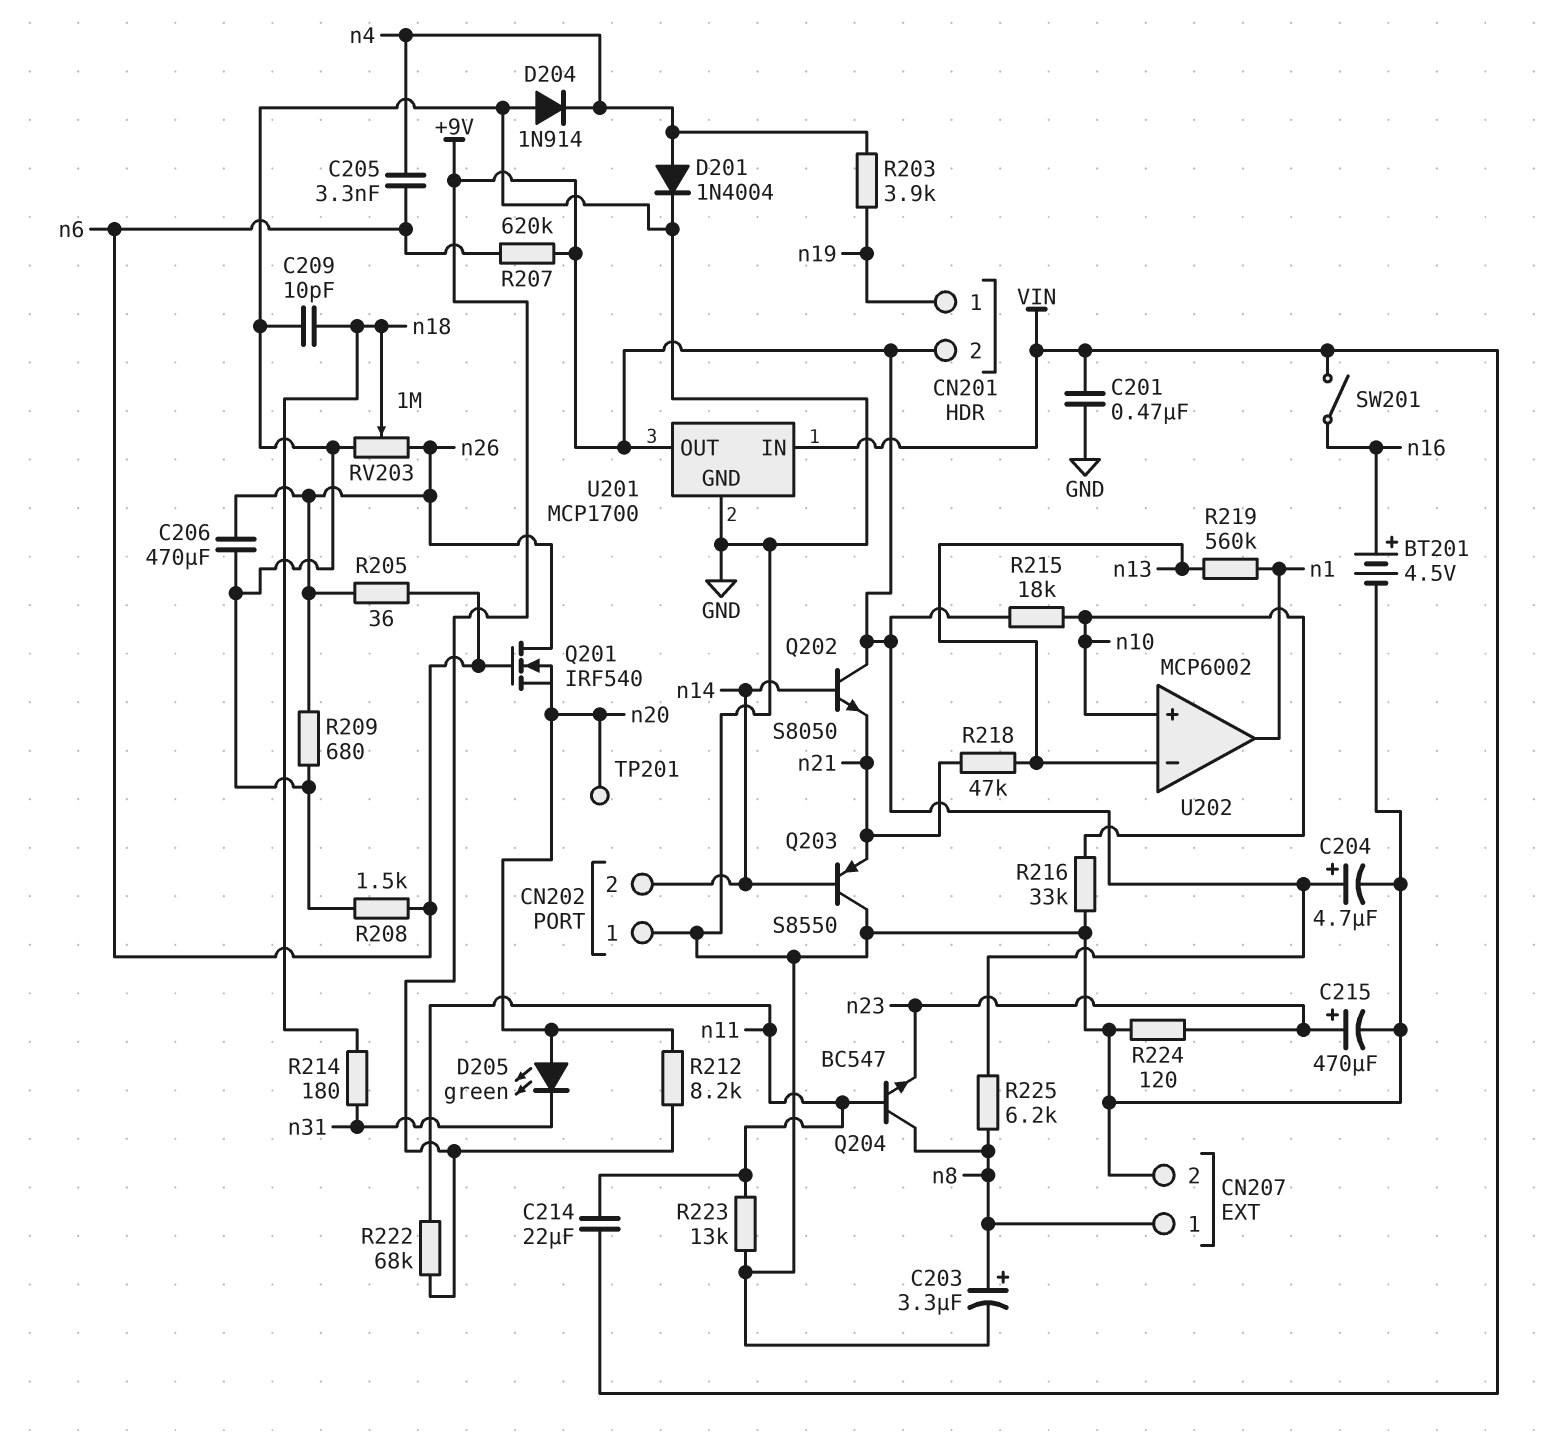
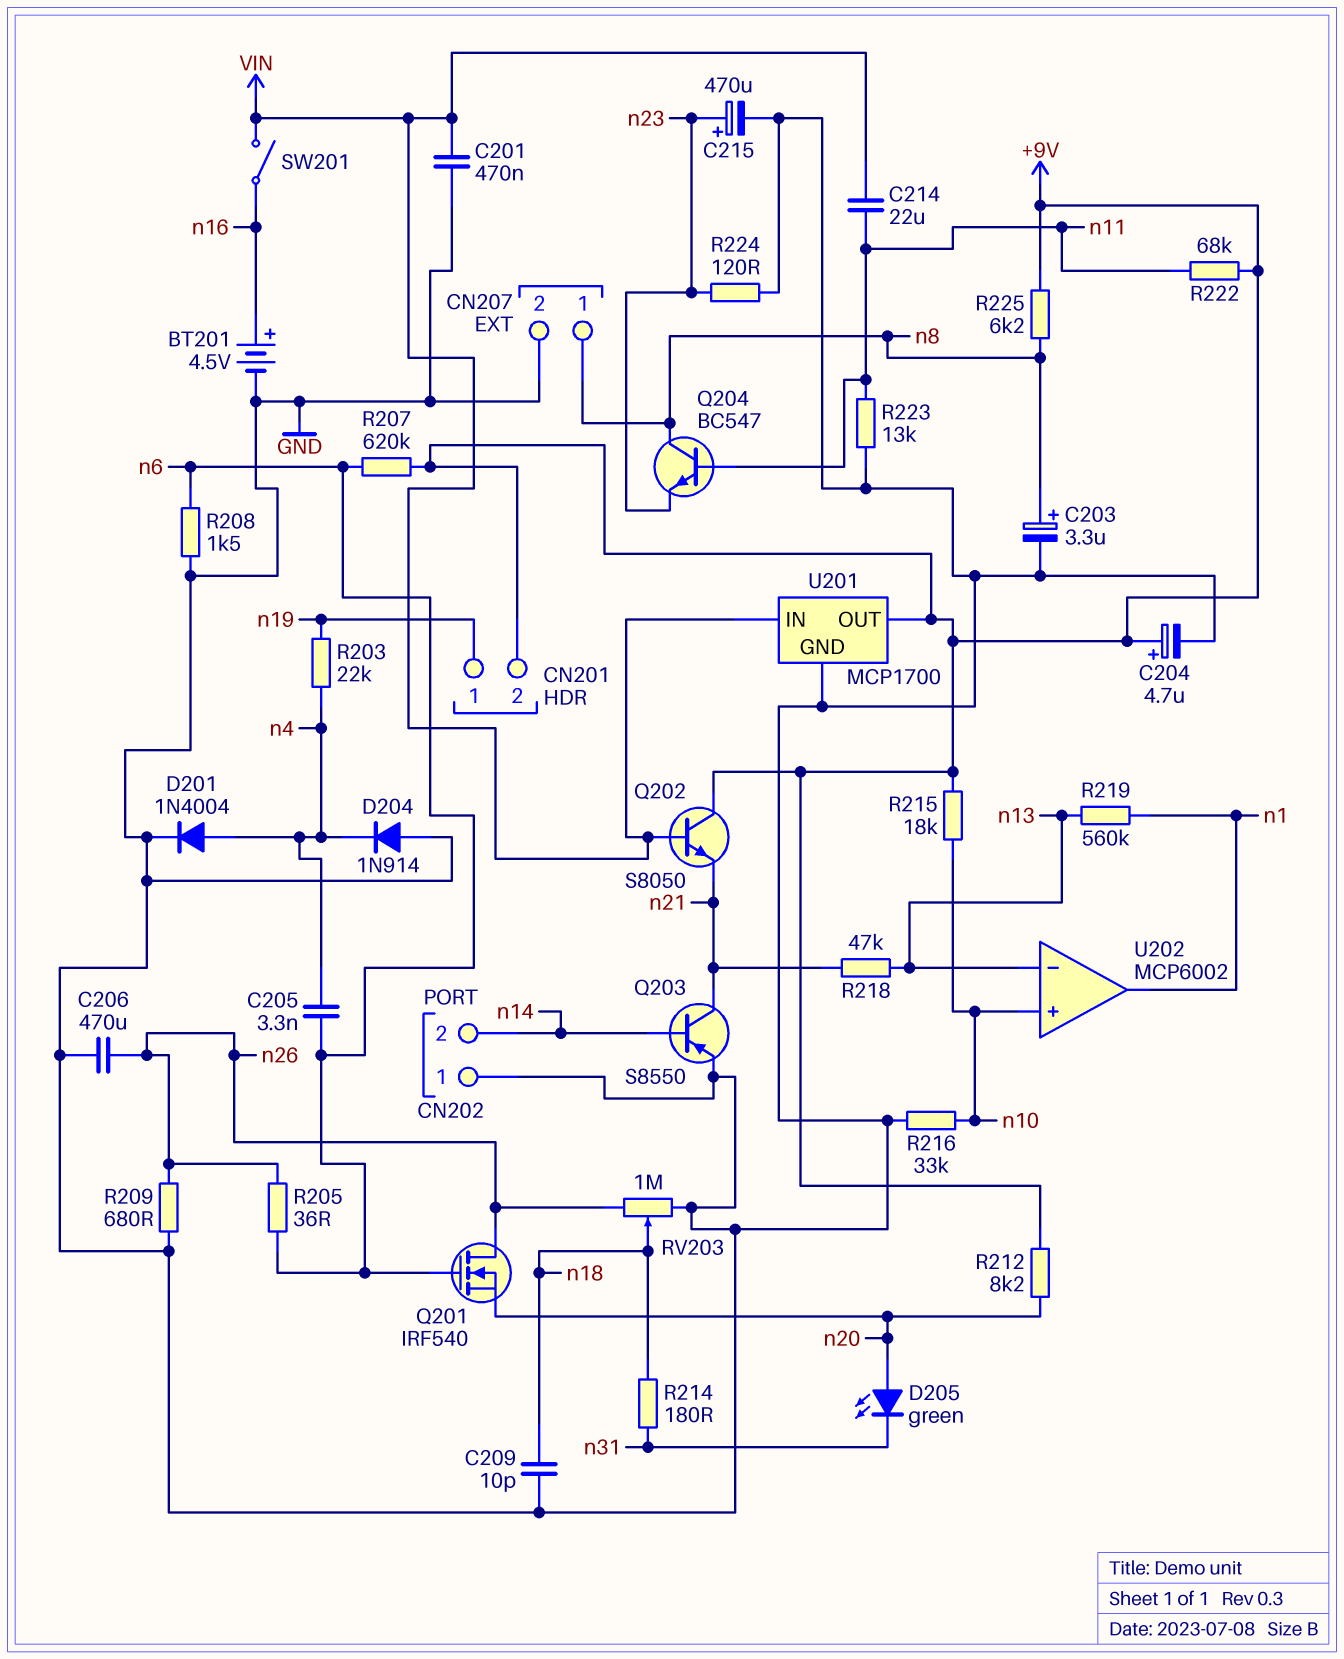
Q202: NPN S8050 (B n14, C +9V, E n21) -> NPN S8050 (B VIN, C +9V, E n21)
Q203: PNP S8550 (B n14, C GND, E n21) -> PNP S8550 (B n14, C n21, E GND)
R203: 3.9k (n4, n19) -> 22k (n4, n19)
TP201: test point (n20) -> none

